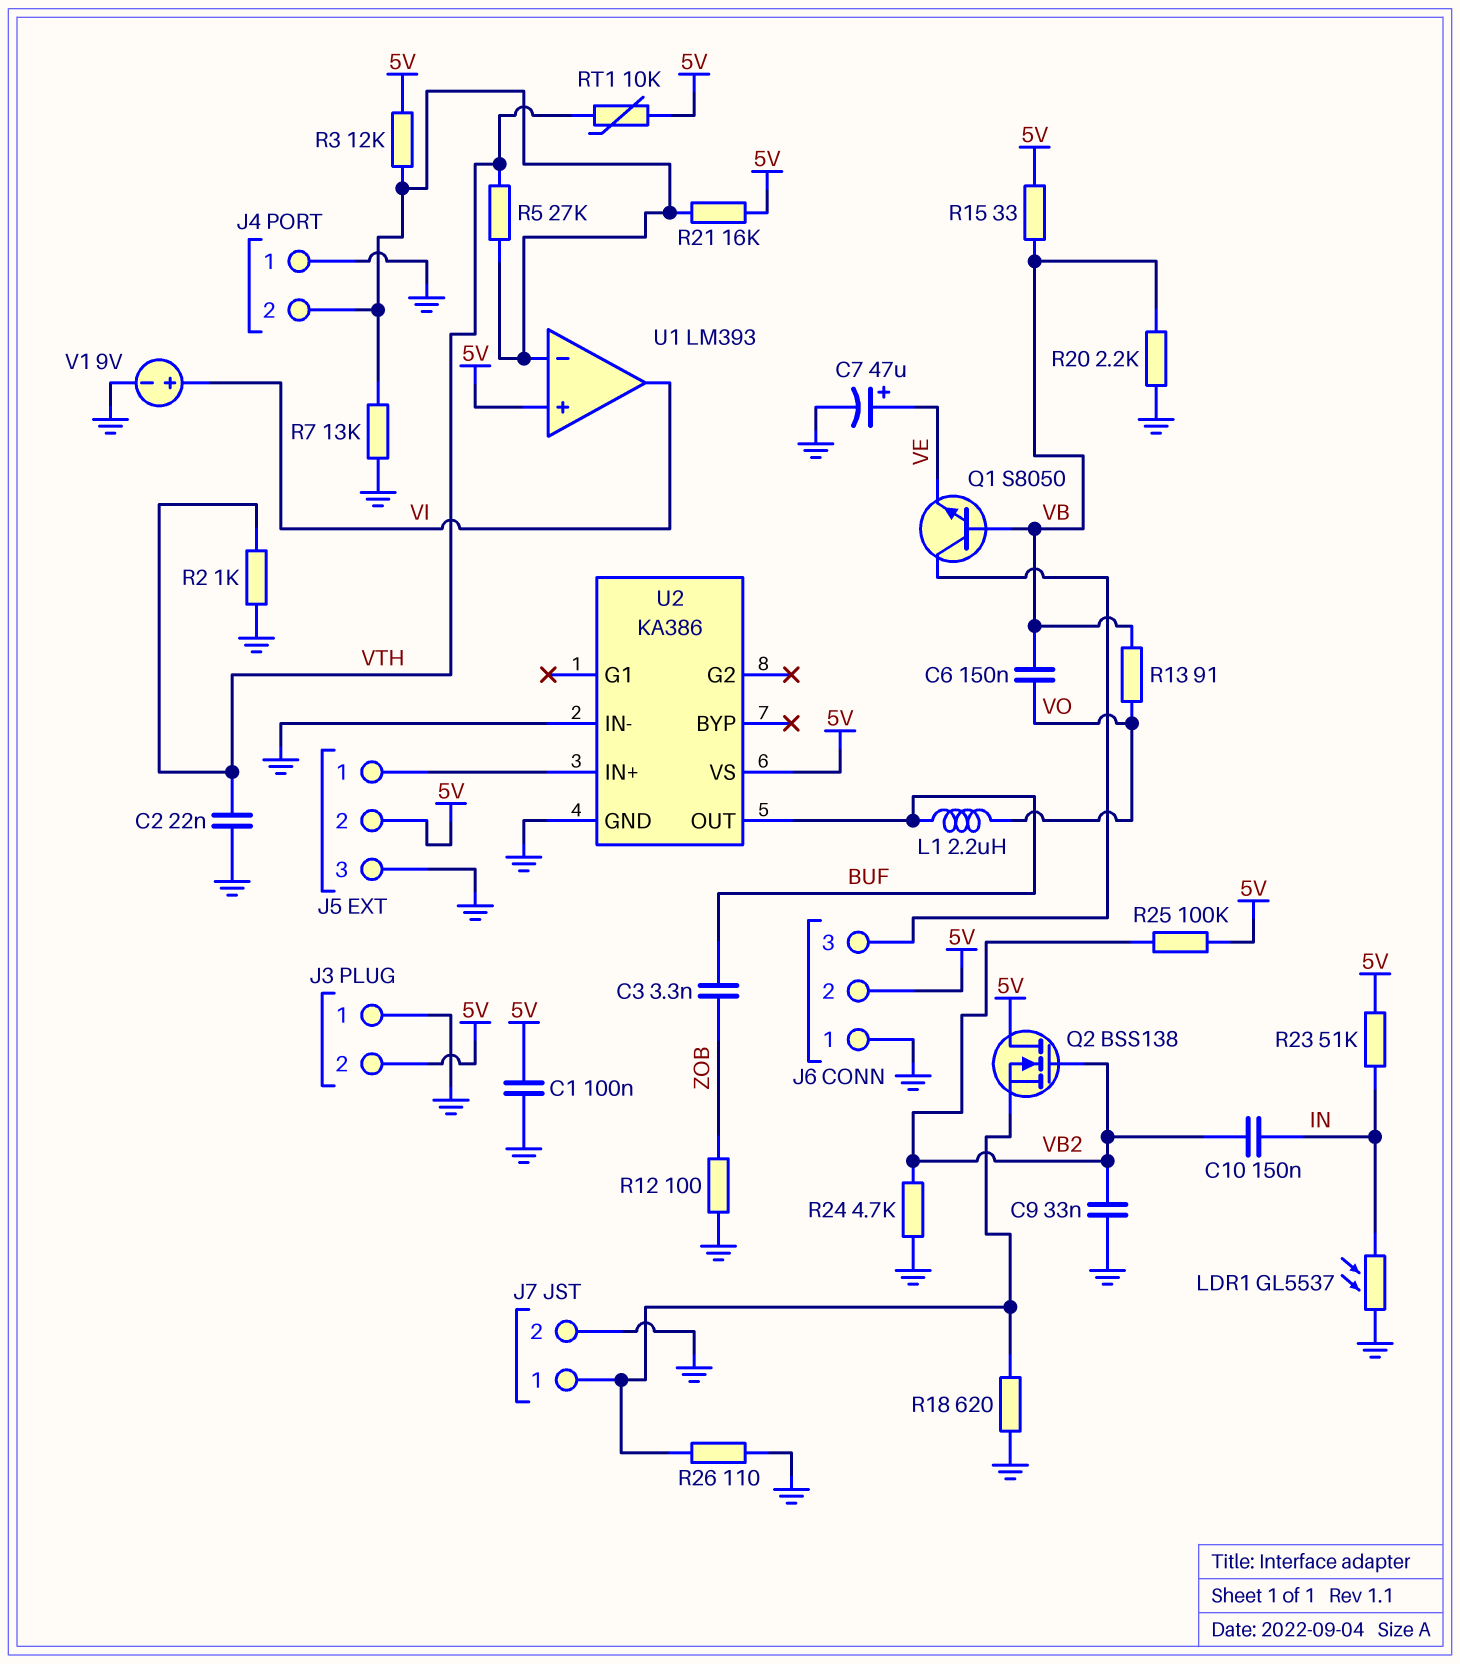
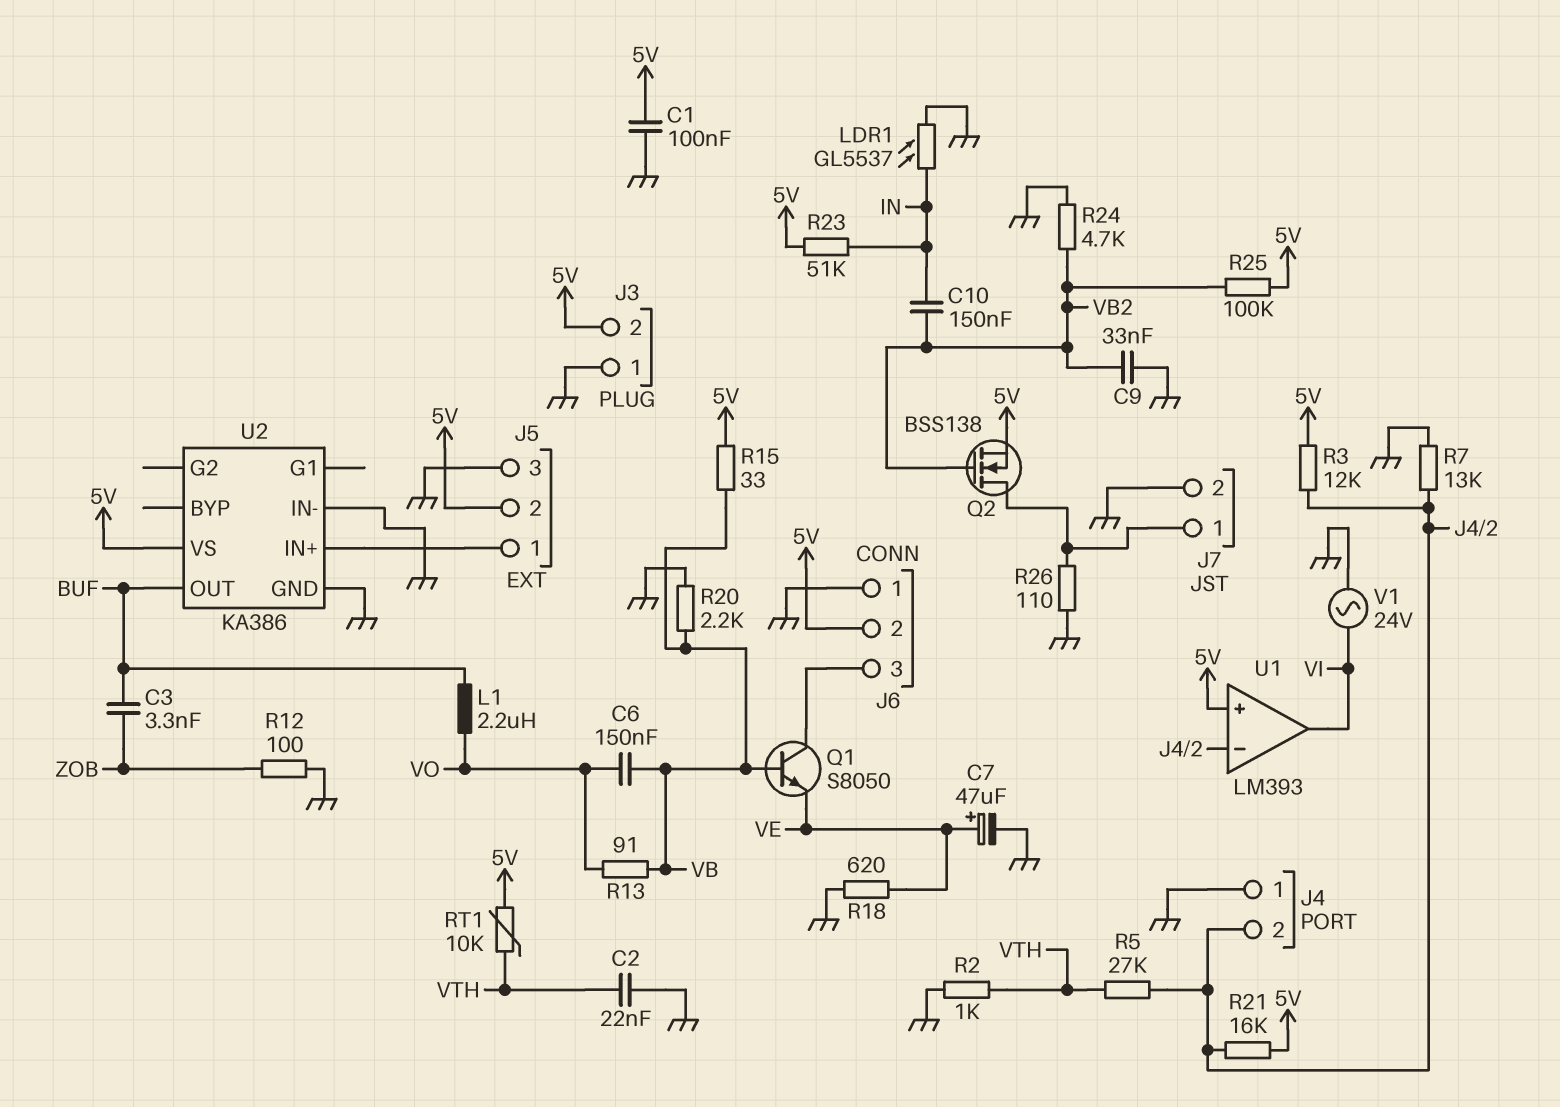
Q2: NMOS BSS138 (G VB2, D 5V, S J7/1) -> NMOS BSS138 (G VB2, D J7/1, S 5V)
R18: 620 (GND, J7/1) -> 620 (GND, VE)
V1: 9V (plus VI, minus GND) -> AC 24V (GND, VI)

